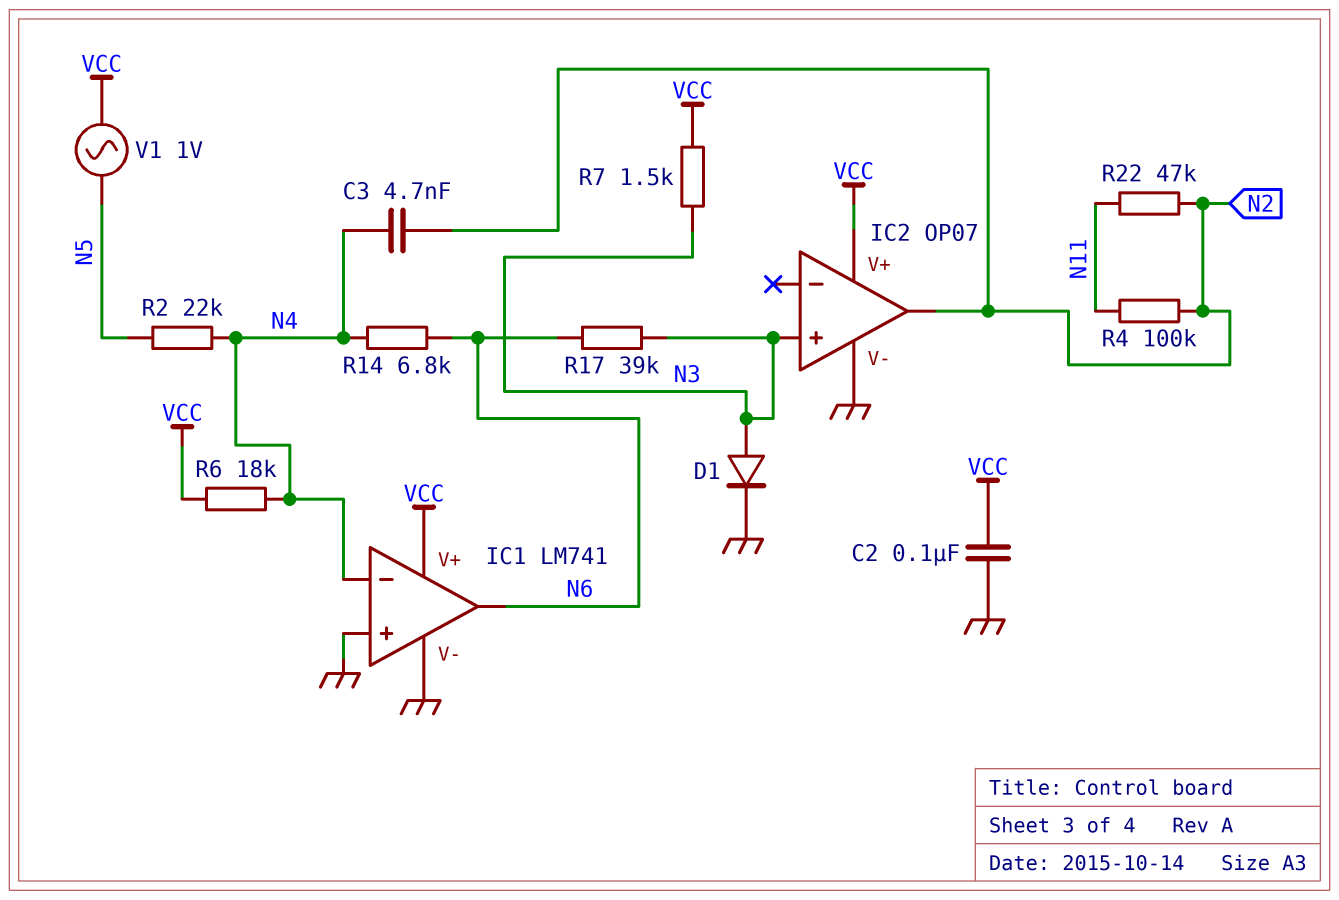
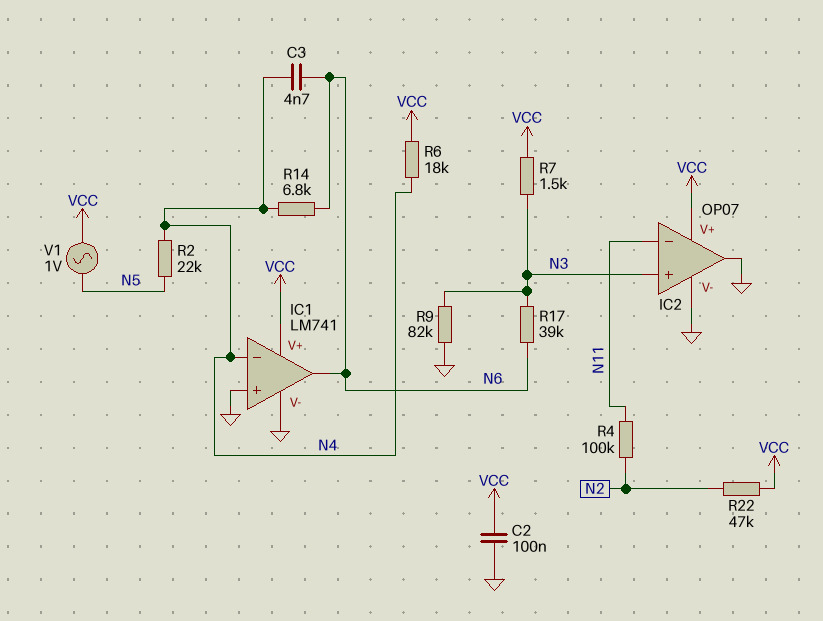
C3: 4.7nF (N2, N4) -> 4.7nF (N4, N6)
D1: diode (A N3, K GND) -> none
IC2 pin in-: none -> N11
IC2 pin out: N2 -> GND
R9: none -> 82k (GND, N3)
R22: 47k (N2, N11) -> 47k (N2, VCC)

